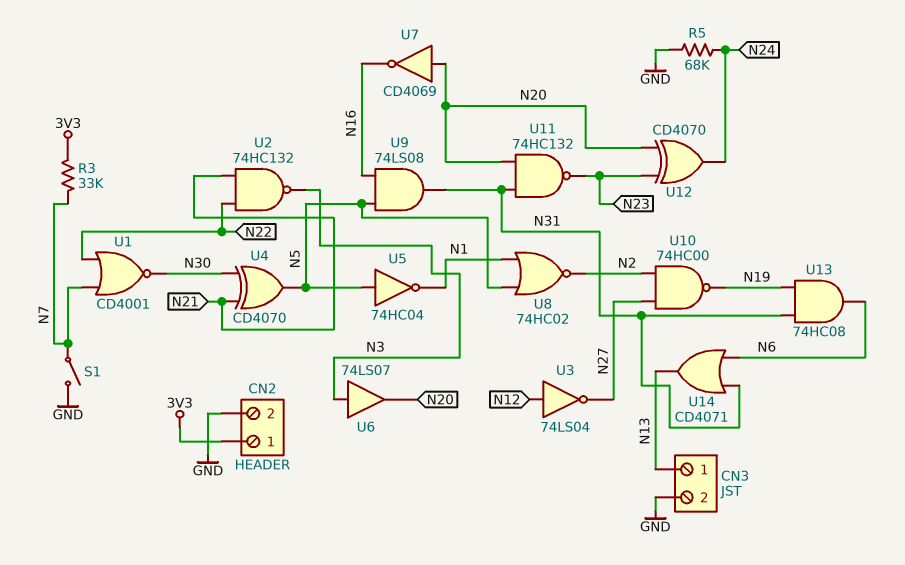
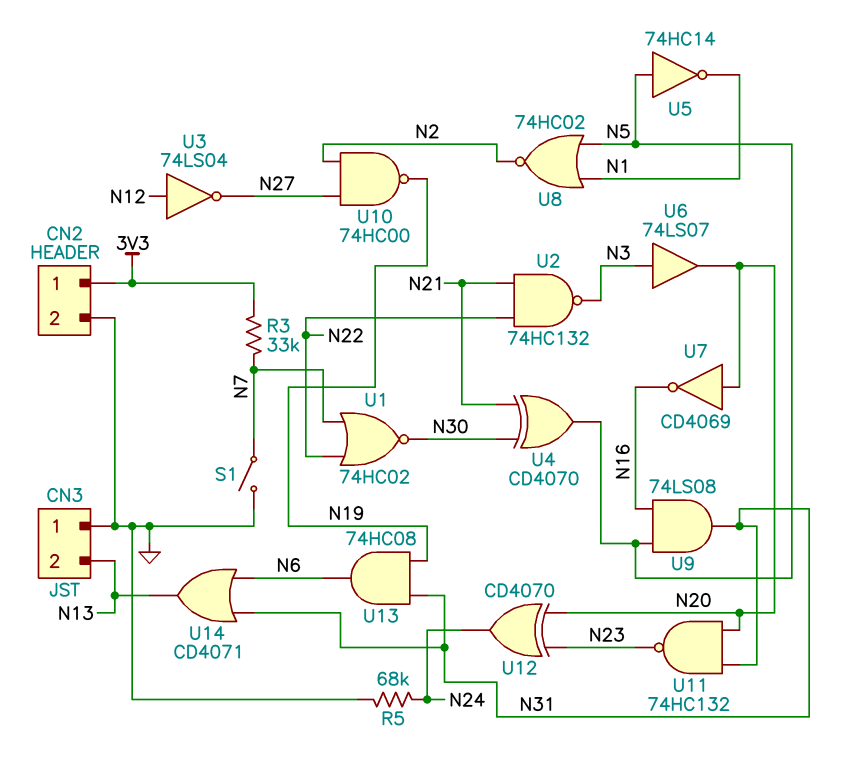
CN3 pin 1: N13 -> GND
CN3 pin 2: GND -> N13
U1: NOR CD4001 (in N7, in N22, out N30) -> NOR 74HC02 (in N7, in N22, out N30)
U5: NOT 74HC04 (in N5, out N1) -> NOT 74HC14 (in N5, out N1)

